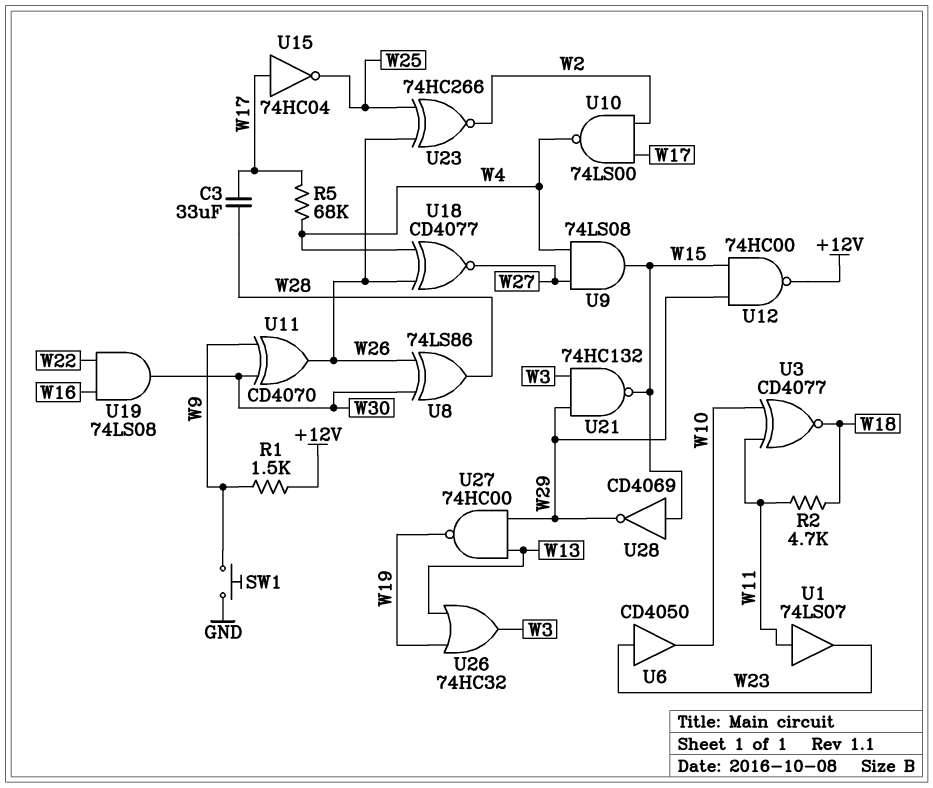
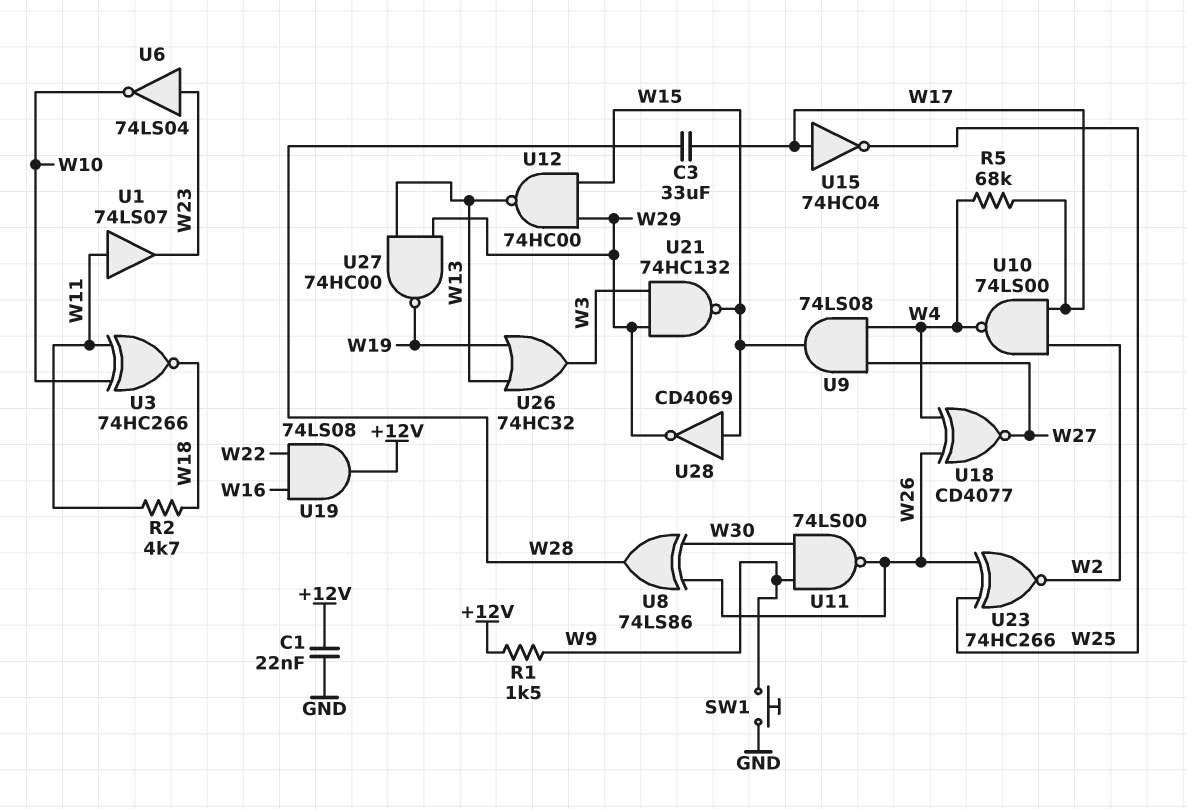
C1: none -> 22nF (+12V, GND)
U3: XNOR CD4077 (in W10, in W11, out W18) -> XNOR 74HC266 (in W10, in W11, out W18)
U6: buffer CD4050 (in W23, out W10) -> NOT 74LS04 (in W23, out W10)
U11: XOR CD4070 (in W9, in W30, out W26) -> NAND 74LS00 (in W9, in W30, out W26)
U12: NAND 74HC00 (in W15, in W29, out +12V) -> NAND 74HC00 (in W15, in W29, out W13)
U19: AND 74LS08 (in W16, in W22, out W30) -> AND 74LS08 (in W16, in W22, out +12V)

